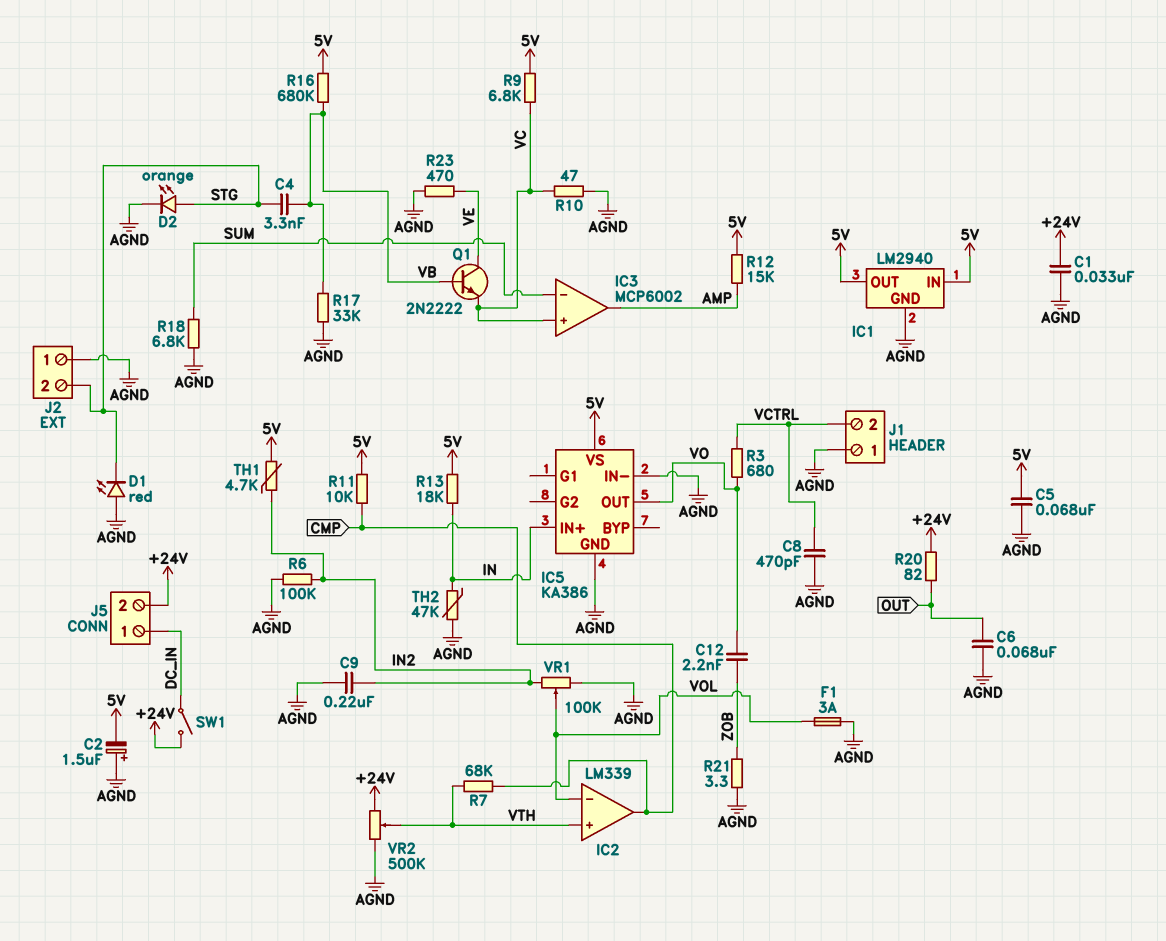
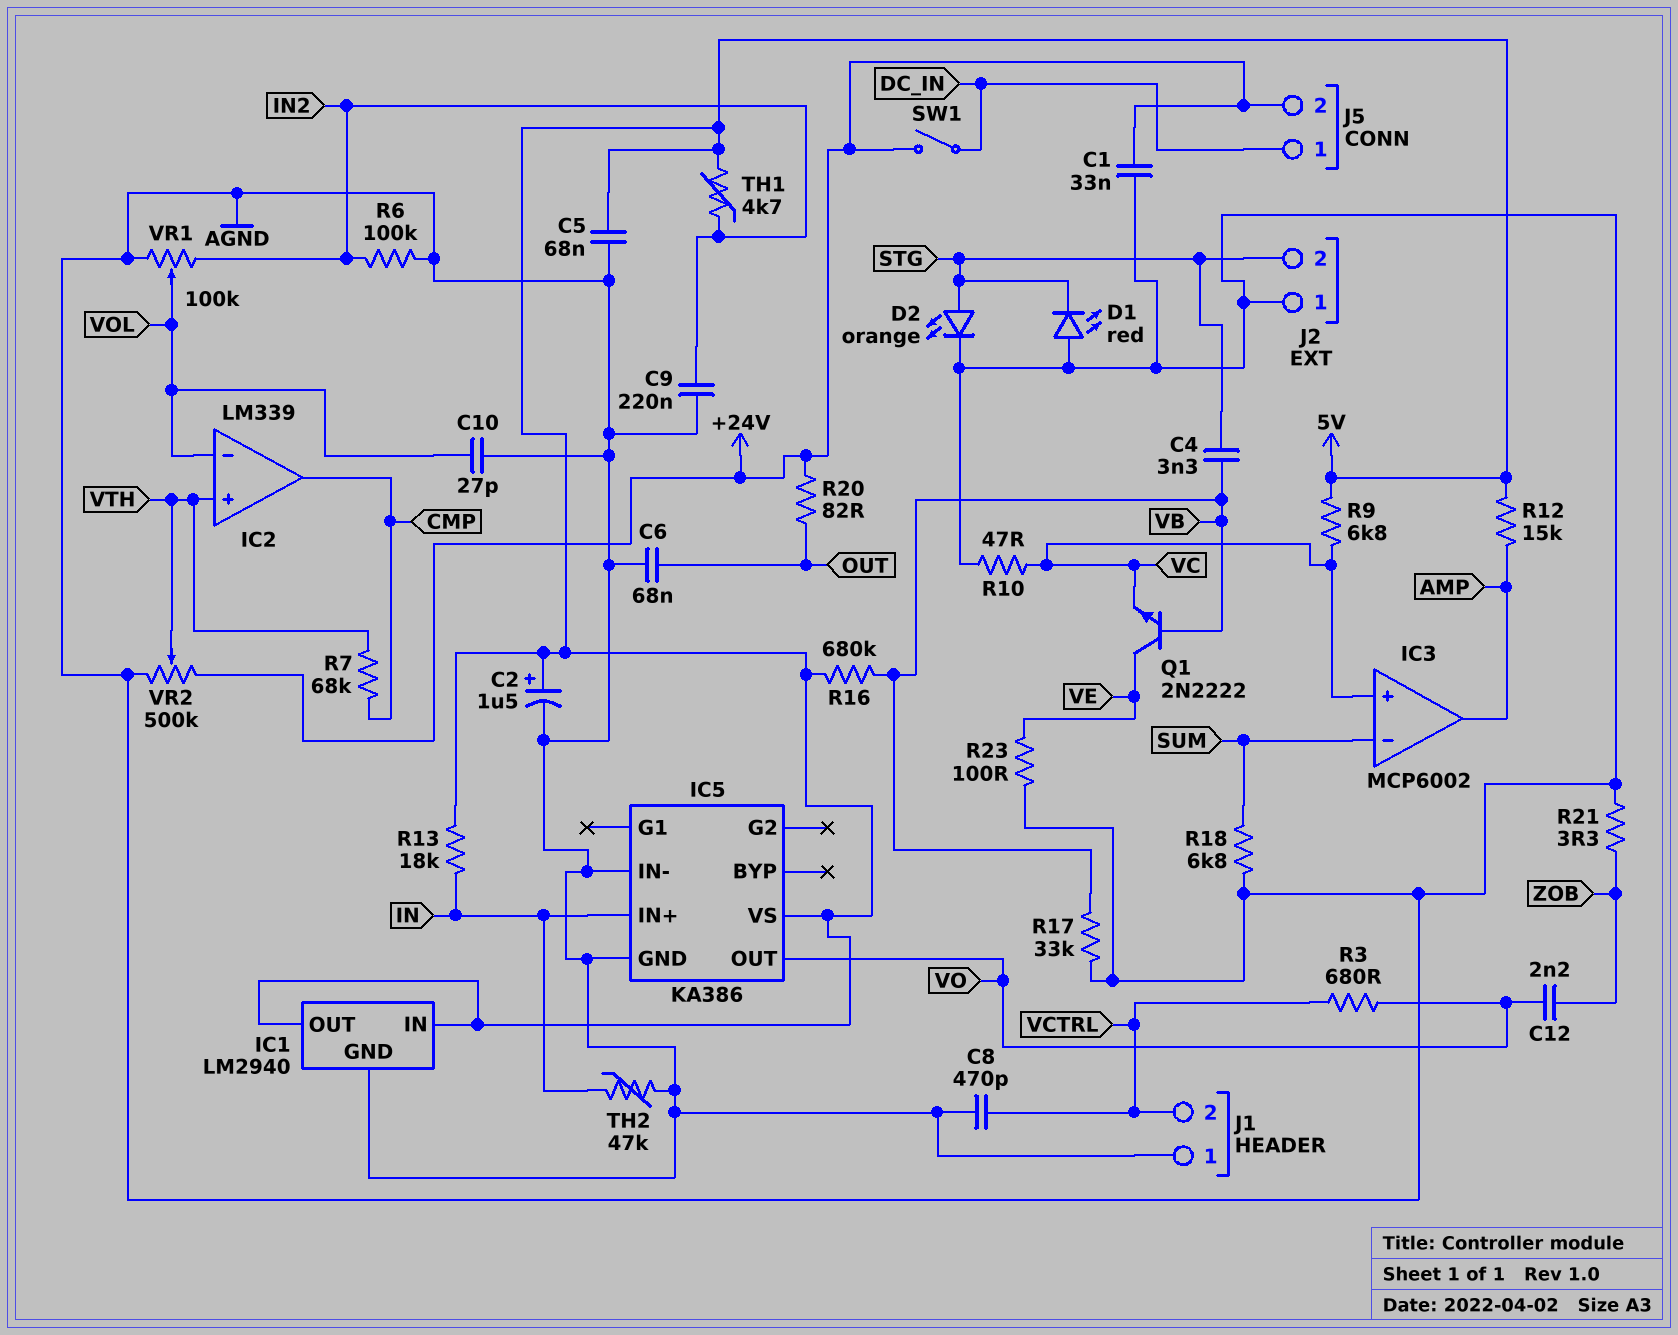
C2: 1.5uF (plus AGND, minus 5V) -> 1.5uF (plus 5V, minus AGND)
C10: none -> 27pF (AGND, VOL)
F1: 3A (AGND, VOL) -> none
R11: 10k (5V, CMP) -> none
R23: 470 (AGND, VE) -> 100 (AGND, VE)

